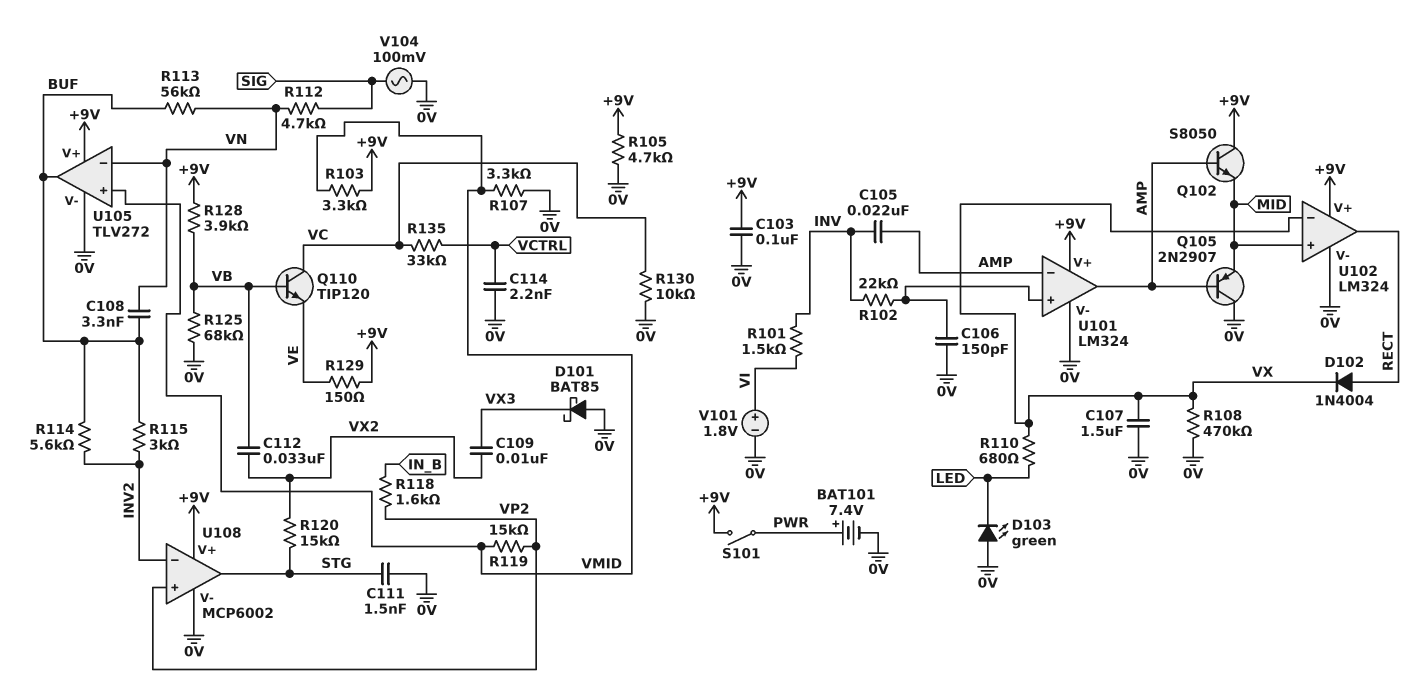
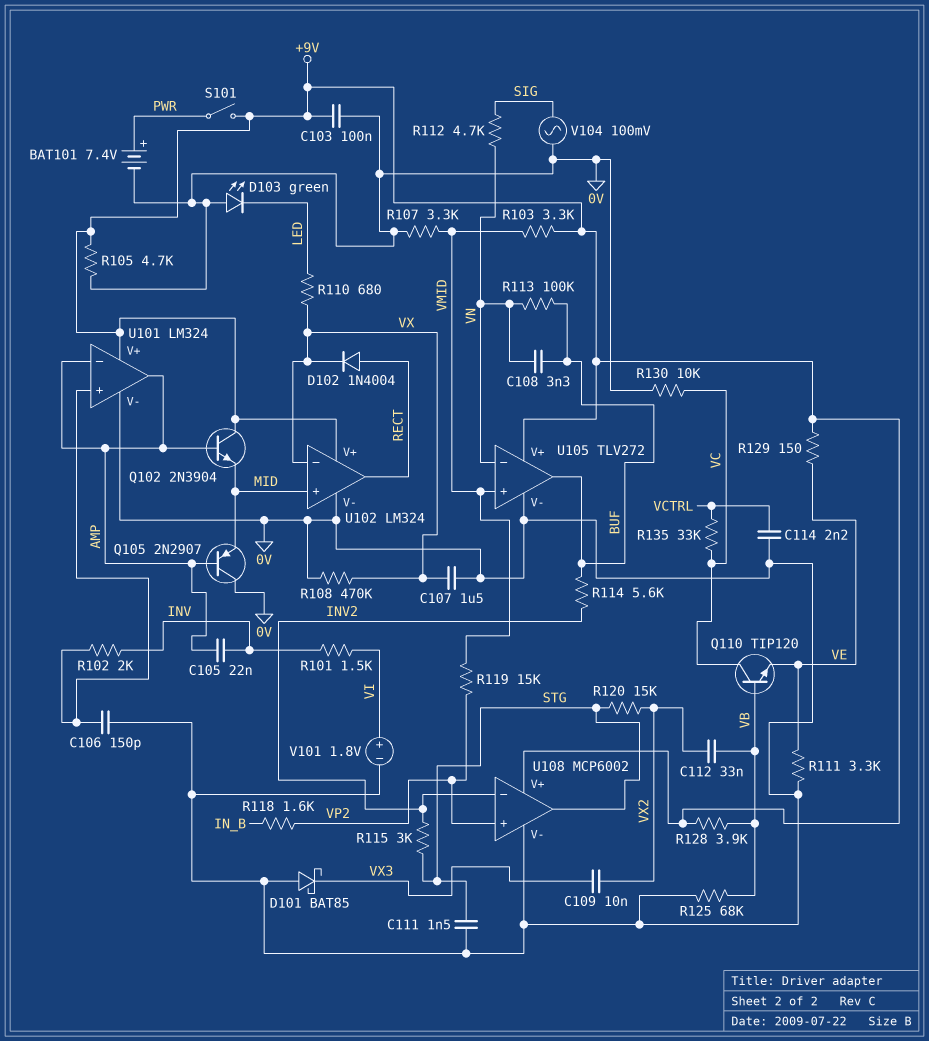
Q102: NPN S8050 (B AMP, C +9V, E MID) -> NPN 2N3904 (B AMP, C +9V, E MID)
R102: 22k (INV, U101/in+) -> 2k (INV, U101/in+)
R111: none -> 3.3k (0V, VE)
R113: 56k (BUF, VN) -> 100k (BUF, VN)
R115: 3k (BUF, INV2) -> 3k (INV2, STG)

